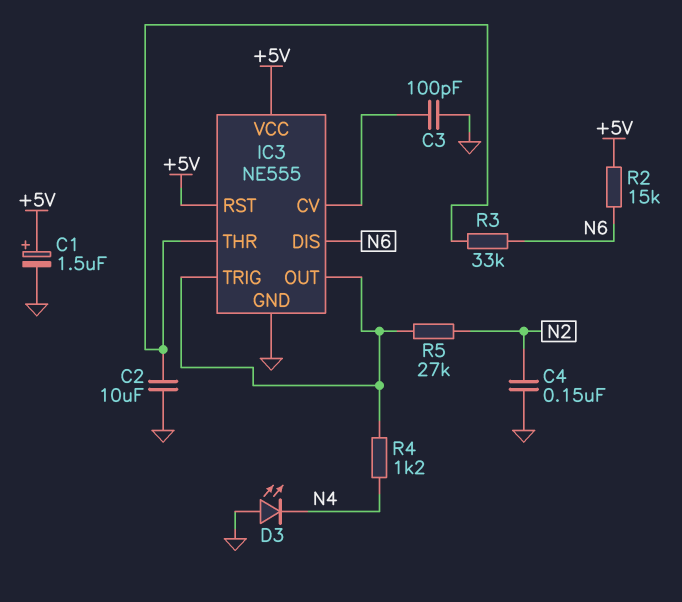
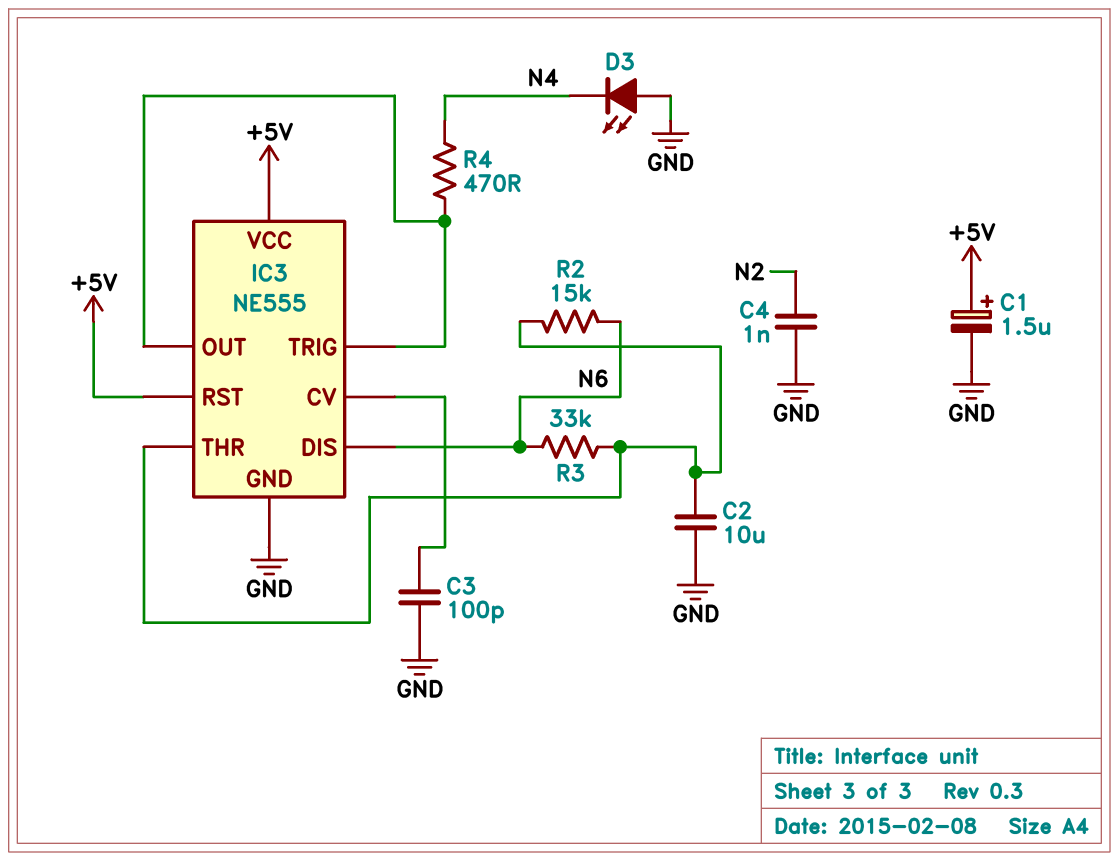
C4: 150nF (GND, N2) -> 1nF (GND, N2)
R2: 15k (+5V, N6) -> 15k (IC3/THR, N6)
R4: 1.2k (IC3/OUT, N4) -> 470 (IC3/OUT, N4)
R5: 27k (IC3/OUT, N2) -> none

